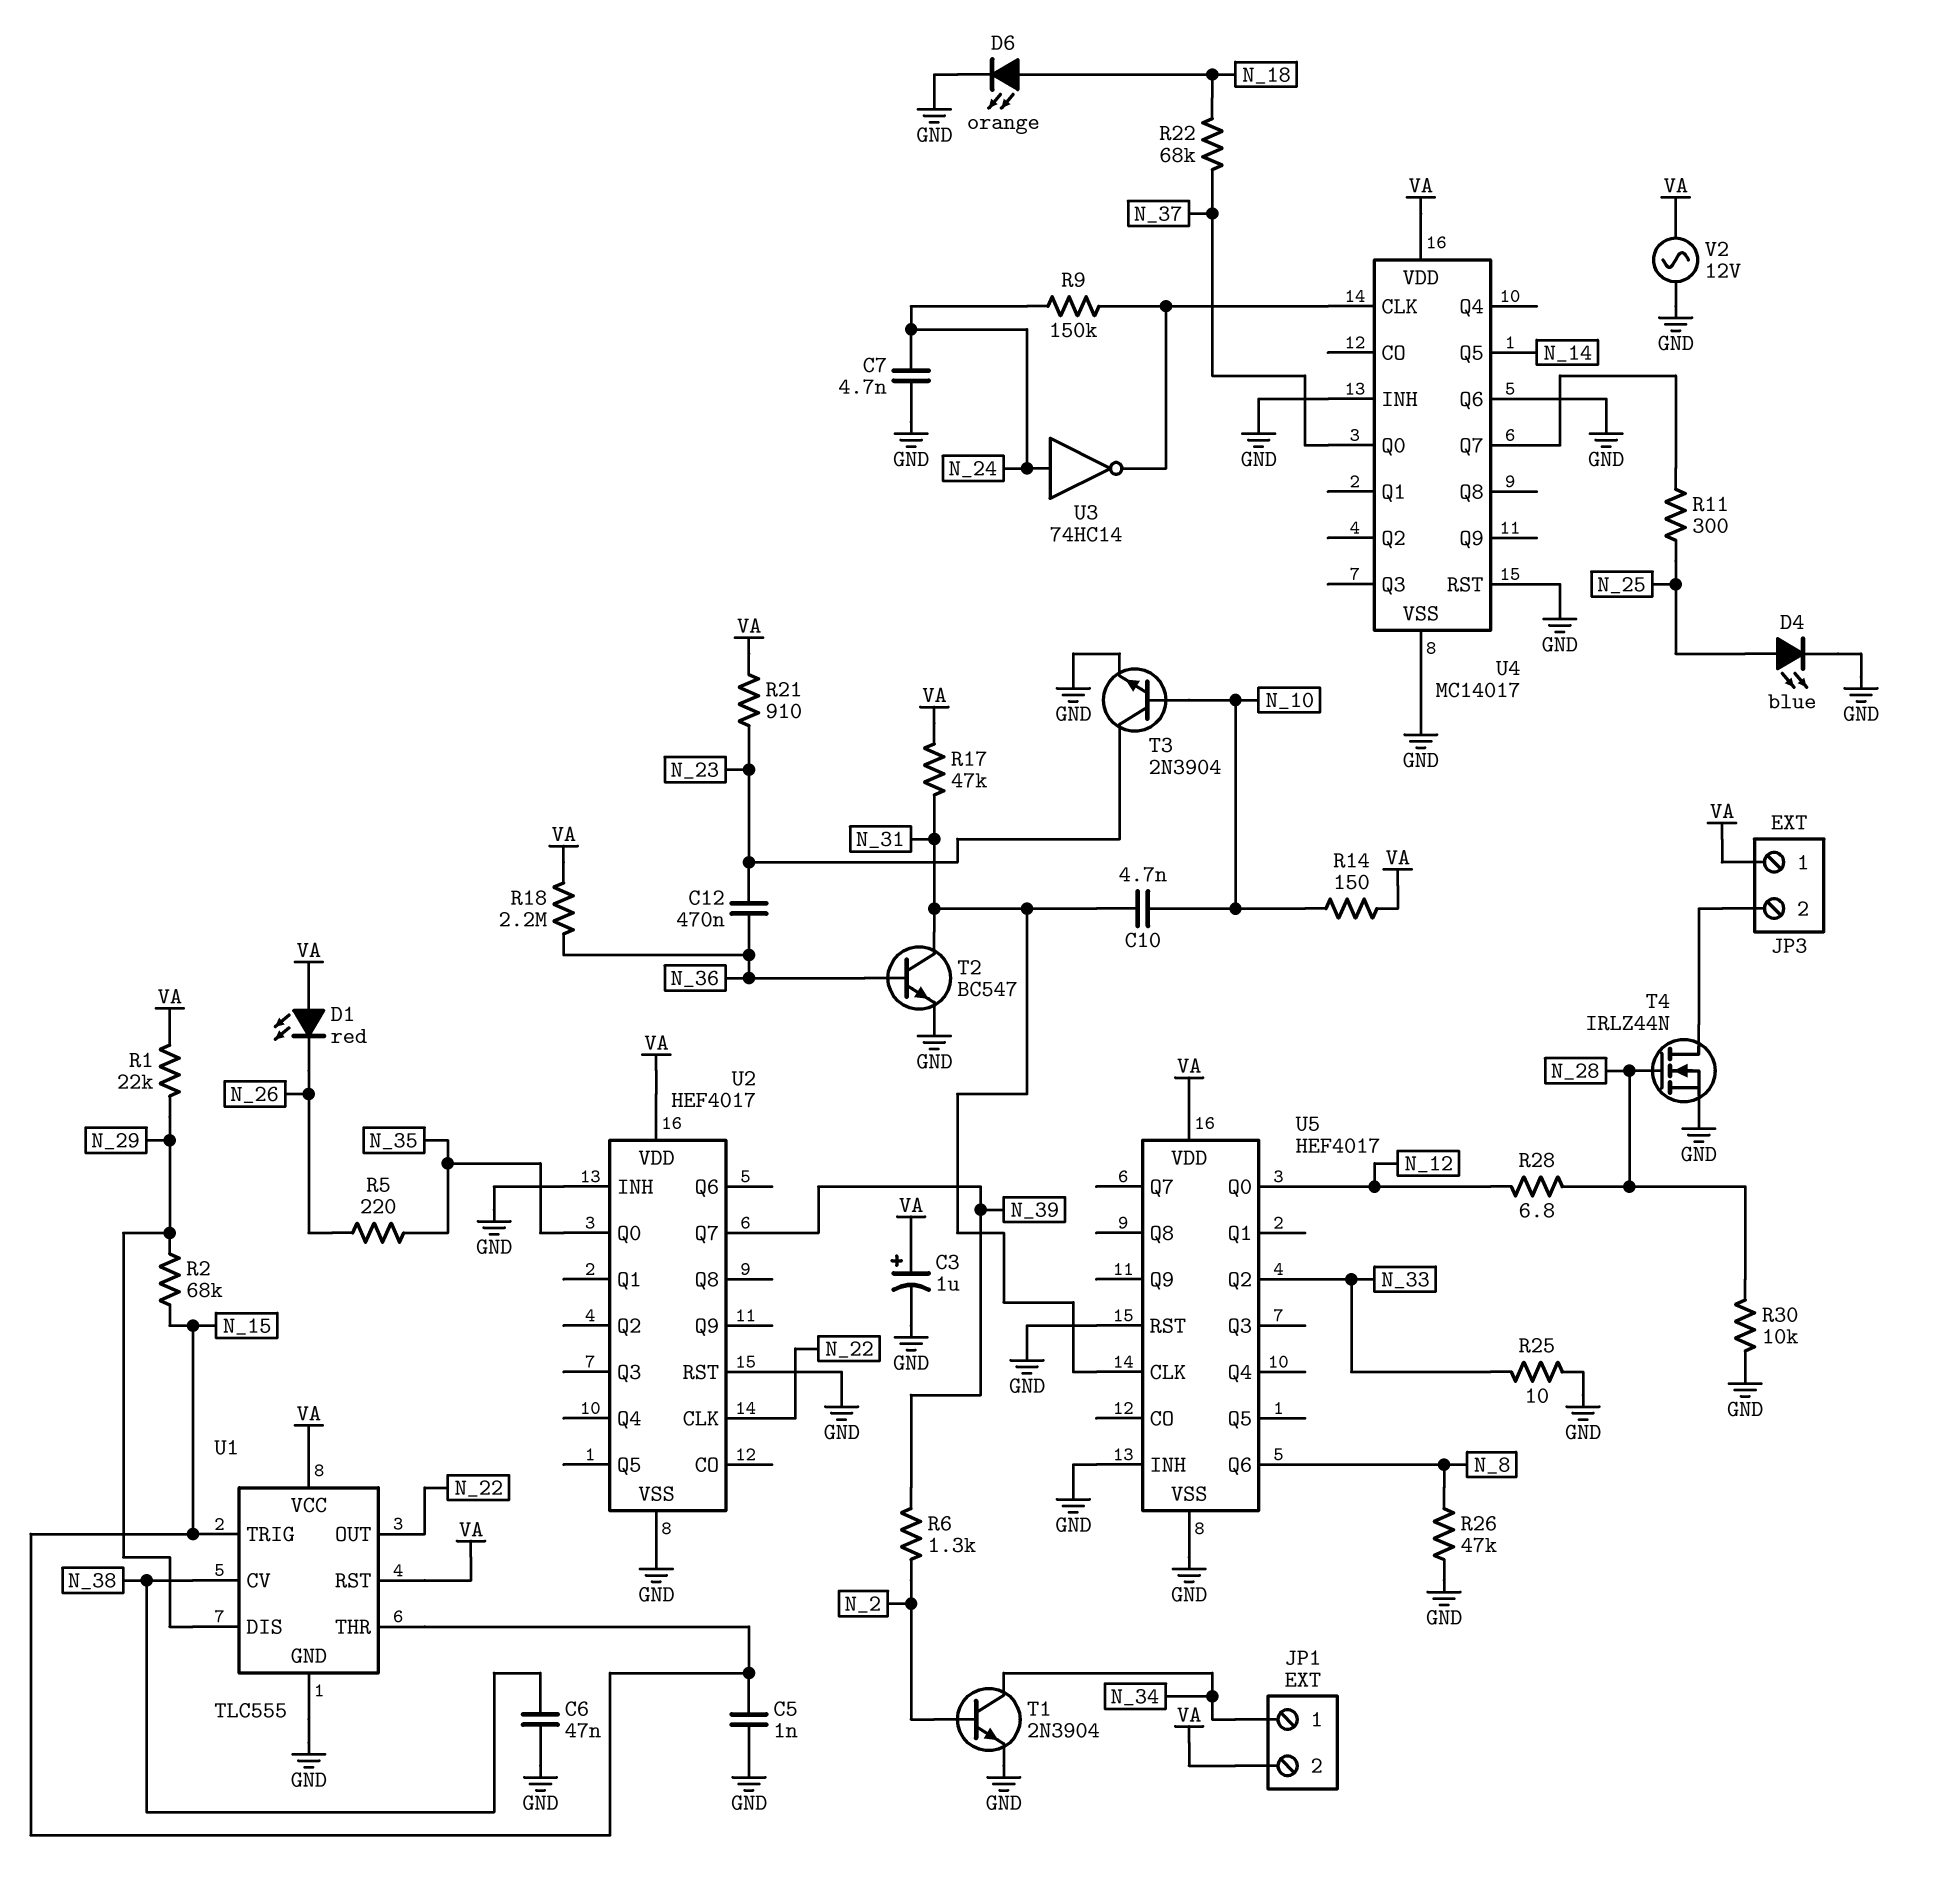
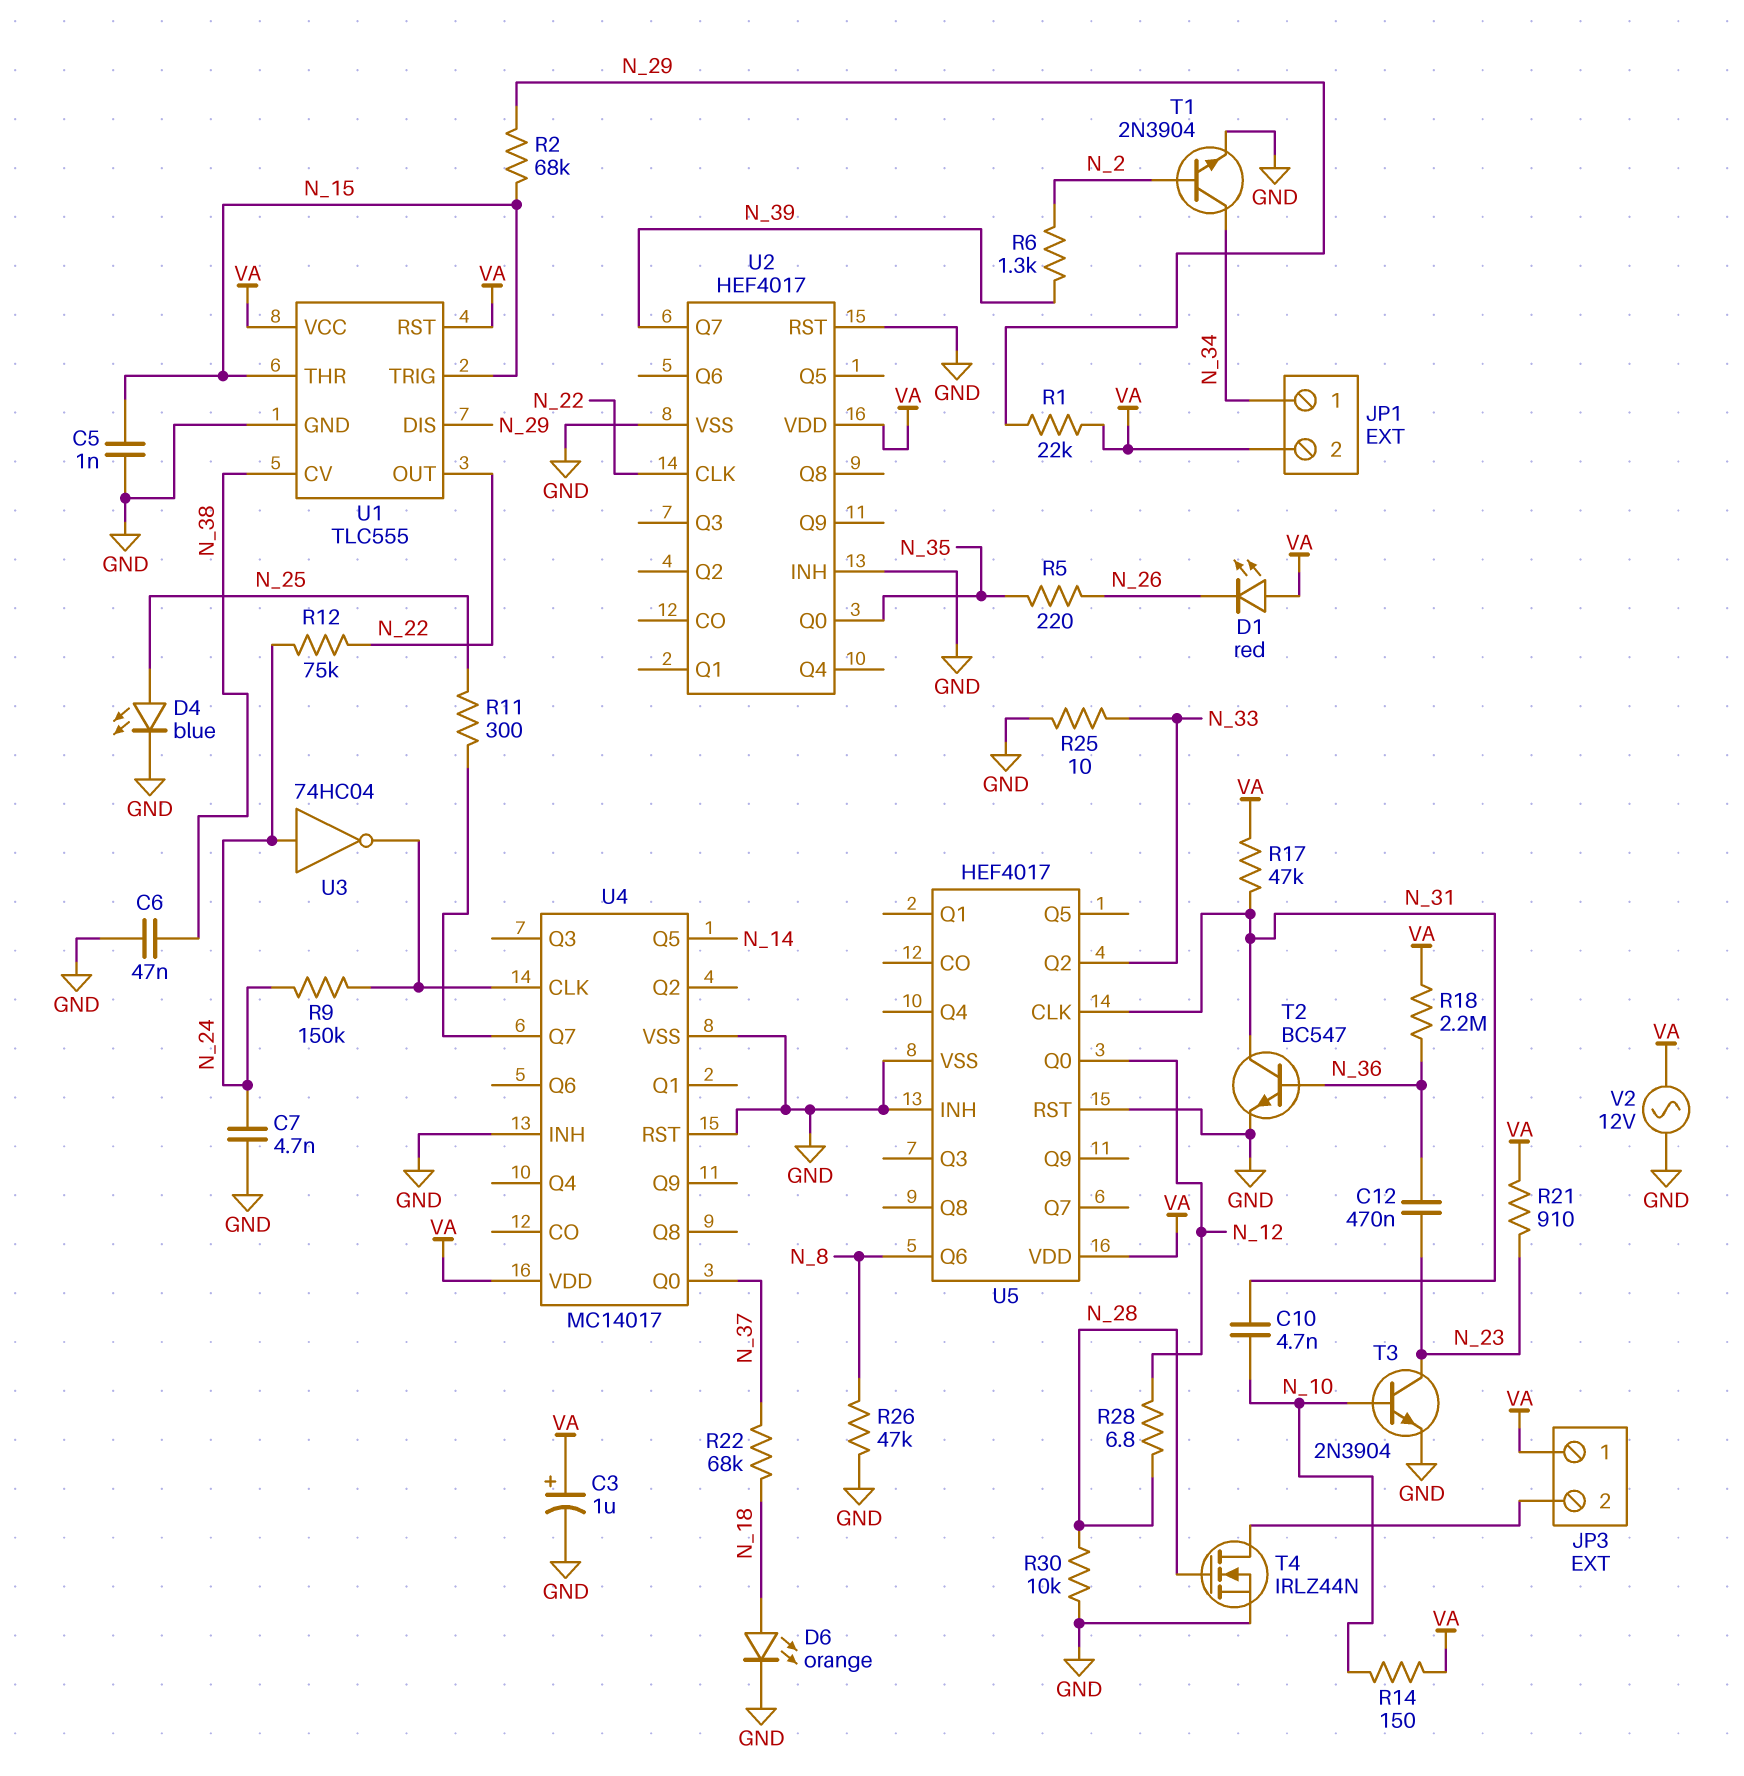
R12: none -> 75k (N_22, N_24)
U3: NOT 74HC14 (in N_24, out U4/CLK) -> NOT 74HC04 (in N_24, out U4/CLK)
U4 pin Q6: GND -> none

